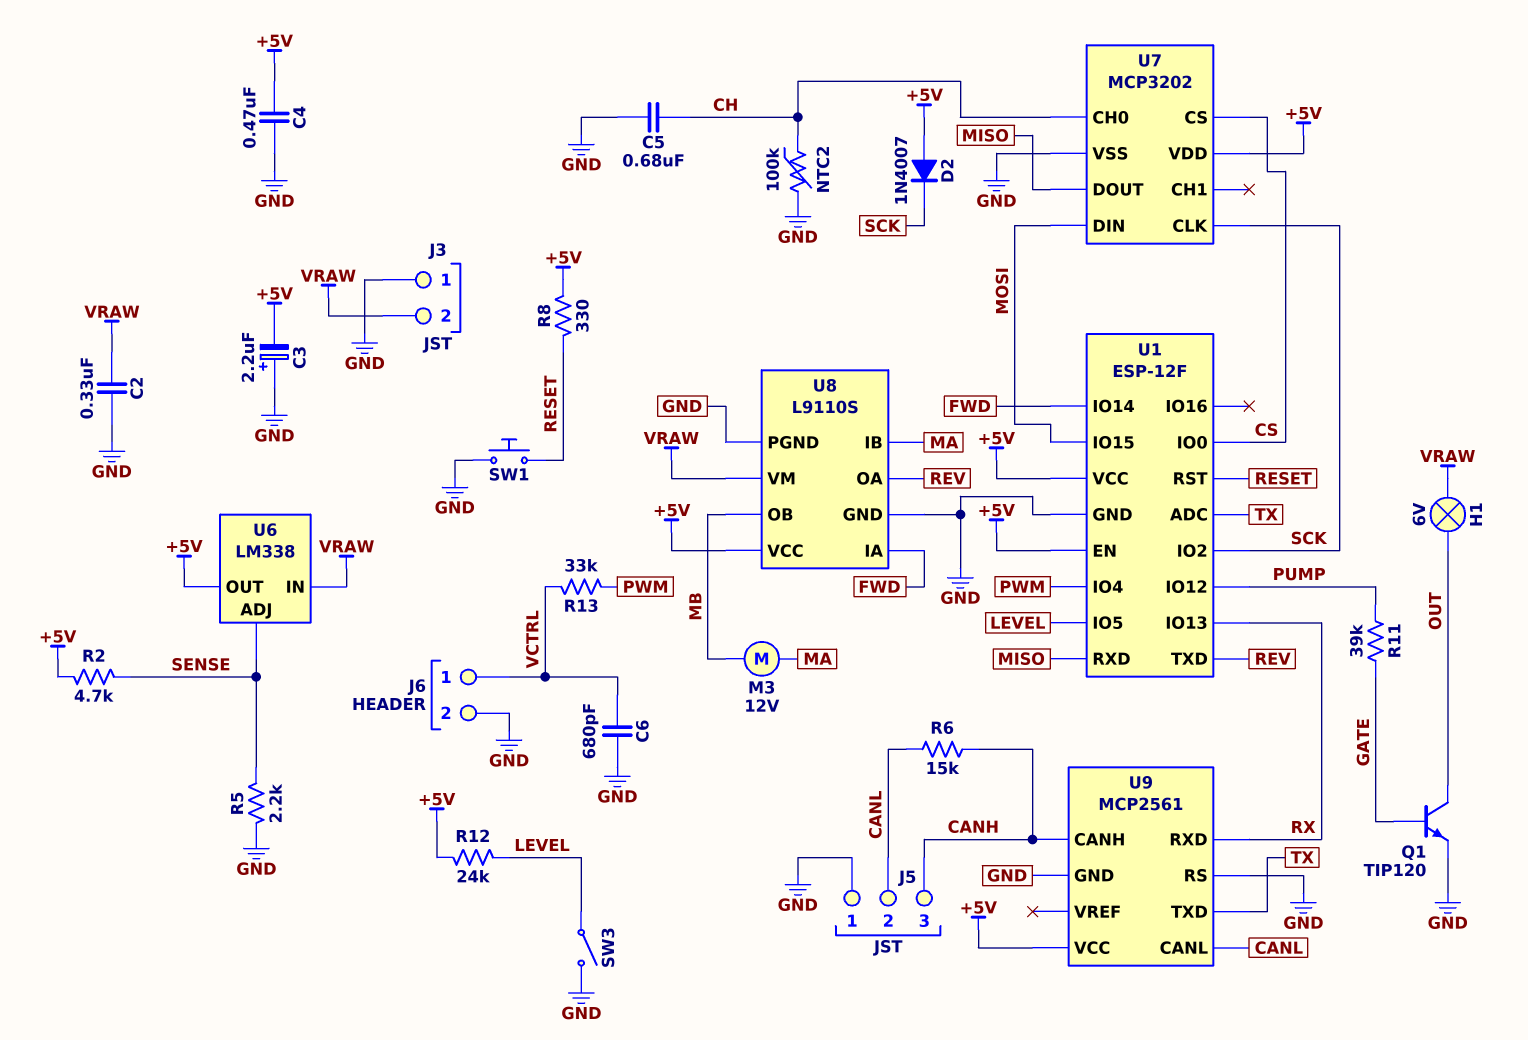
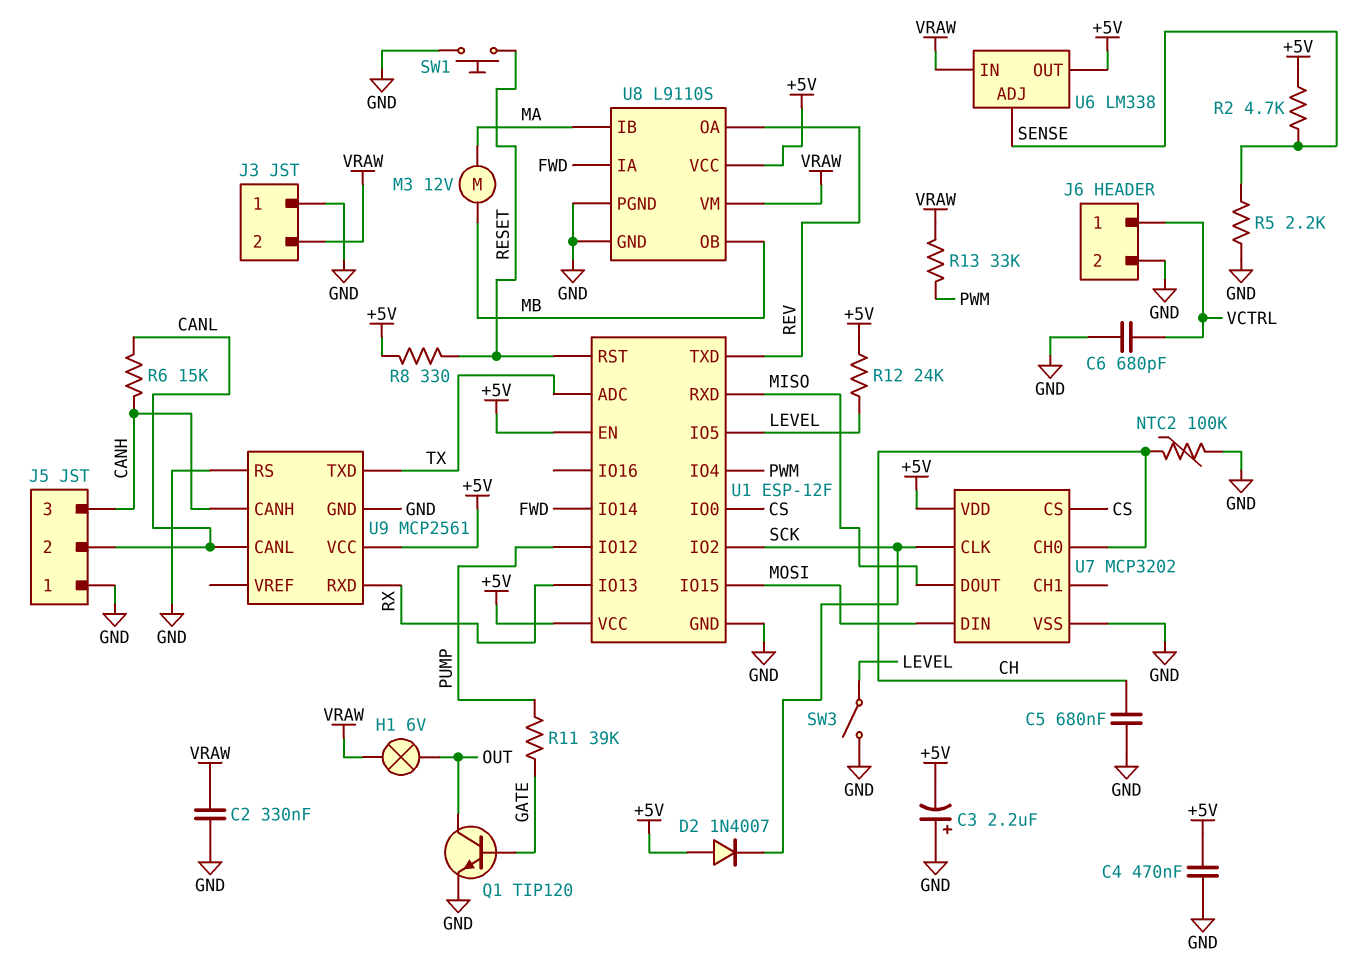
R13: 33k (PWM, VCTRL) -> 33k (PWM, VRAW)

